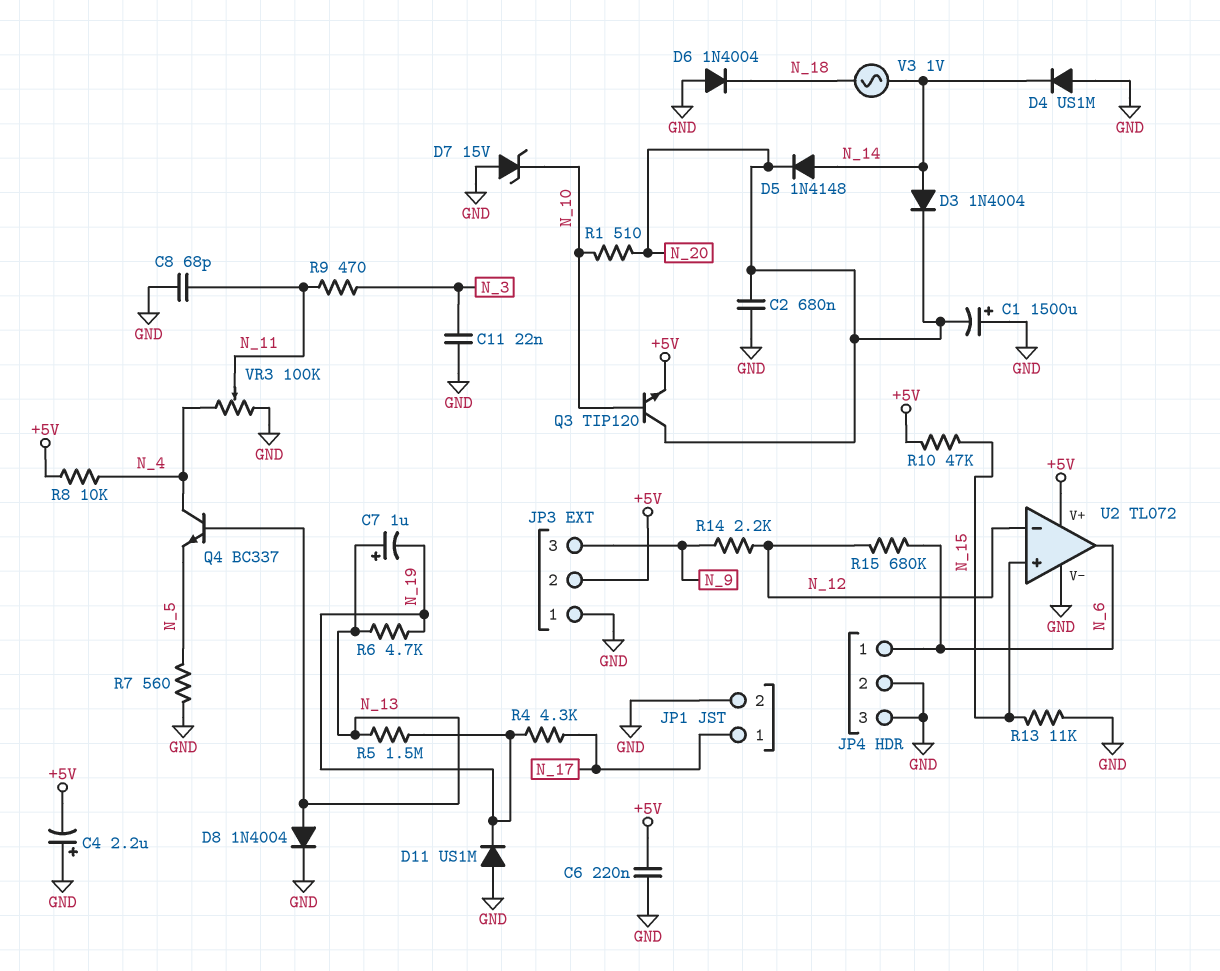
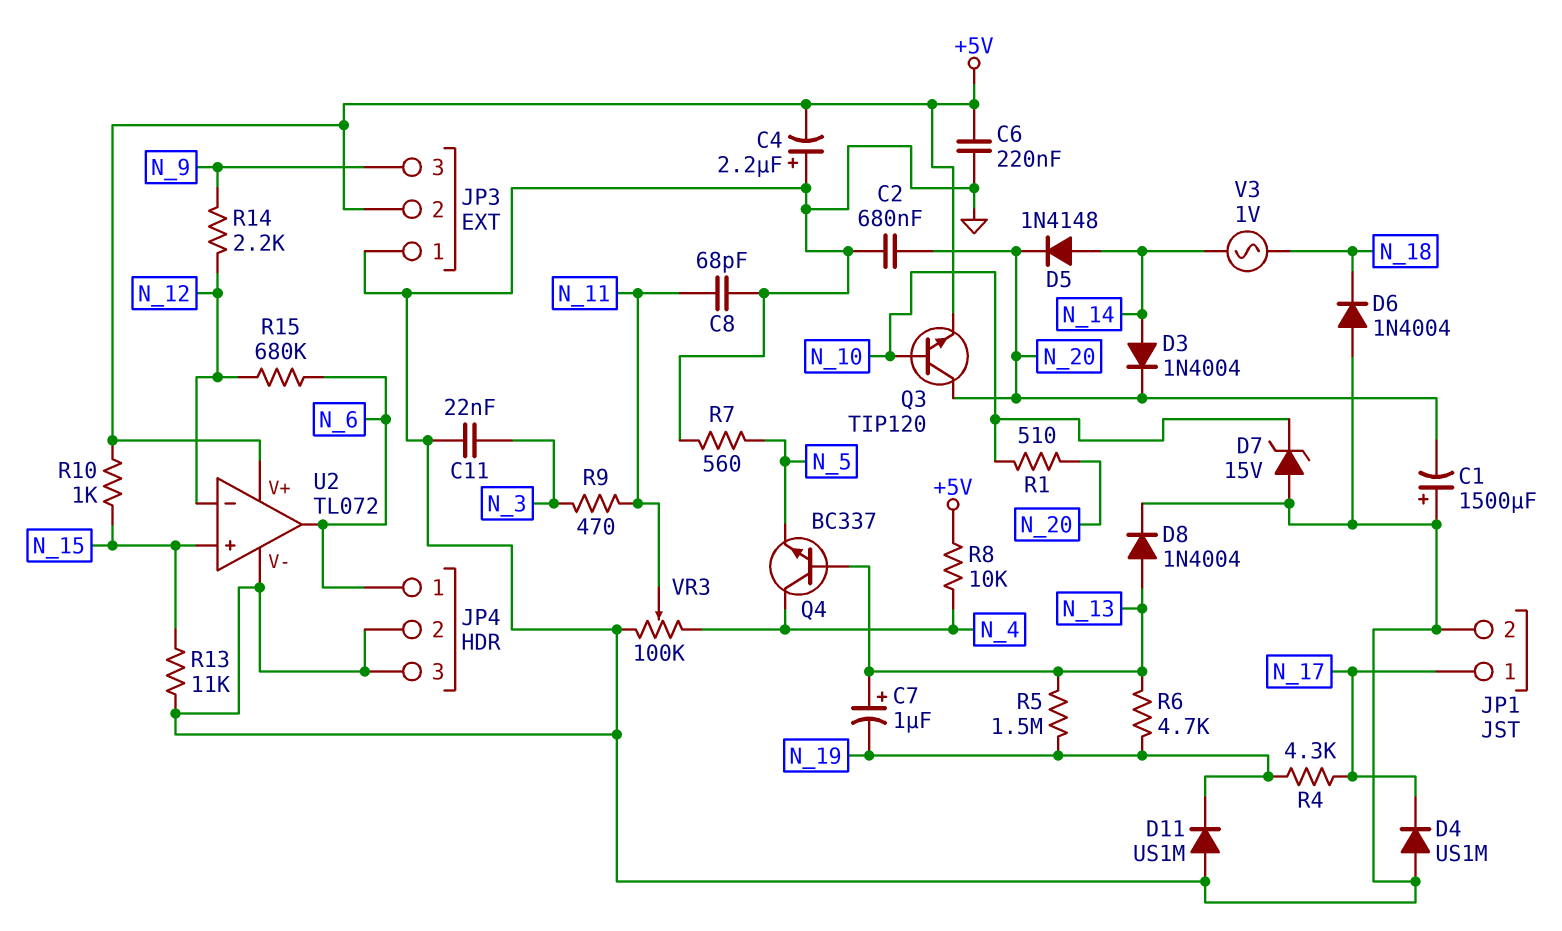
D4: diode US1M (A GND, K N_14) -> diode US1M (A GND, K N_17)
R10: 47k (+5V, N_15) -> 1k (+5V, N_15)

